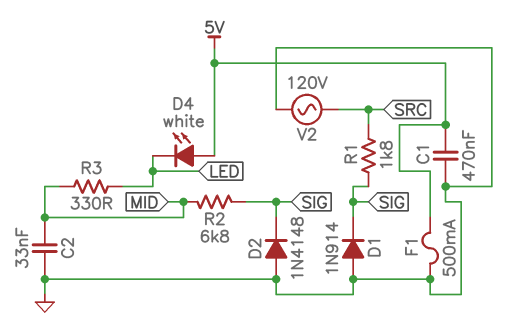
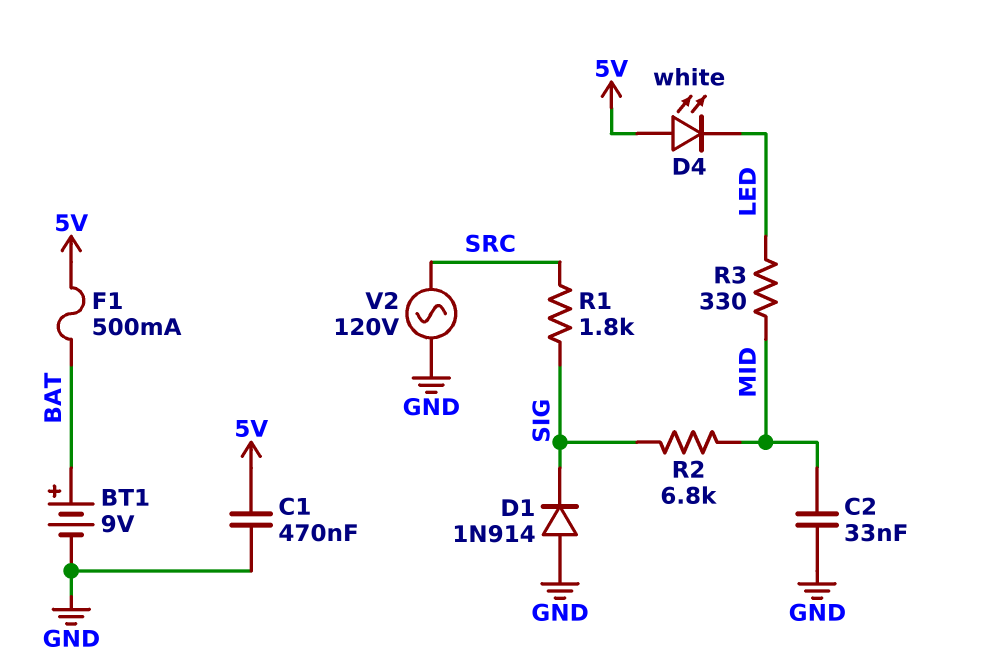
BT1: none -> 9V (plus BAT, minus GND)
D2: diode 1N4148 (A GND, K SIG) -> none
F1: 500mA (5V, GND) -> 500mA (5V, BAT)

